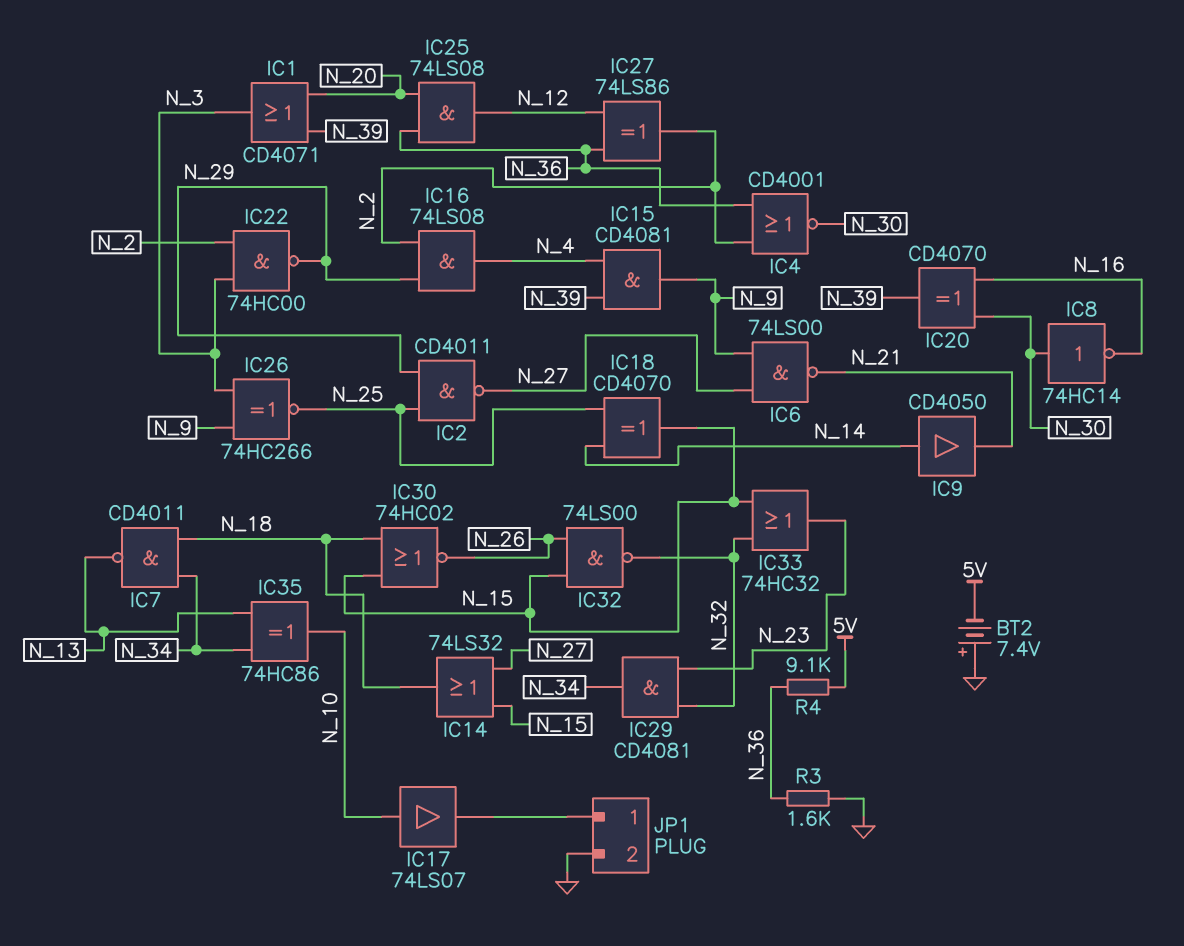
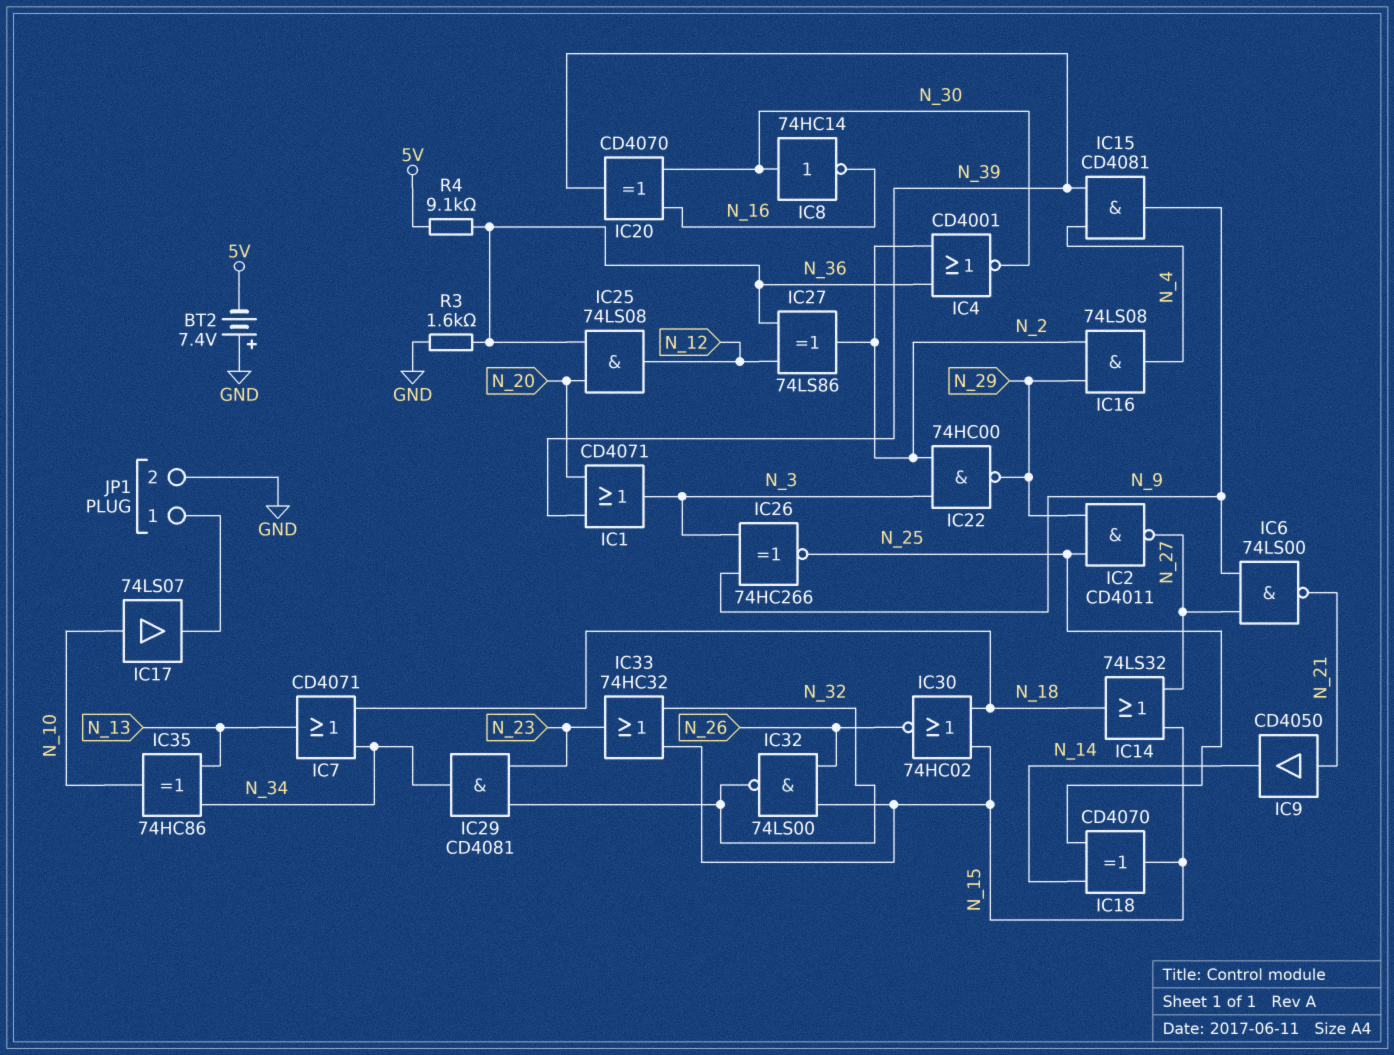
IC7: NAND CD4011 (in N_18, in N_34, out N_13) -> OR CD4071 (in N_18, in N_34, out N_13)
IC9: buffer CD4050 (in N_14, out N_21) -> buffer CD4050 (in N_21, out N_14)

